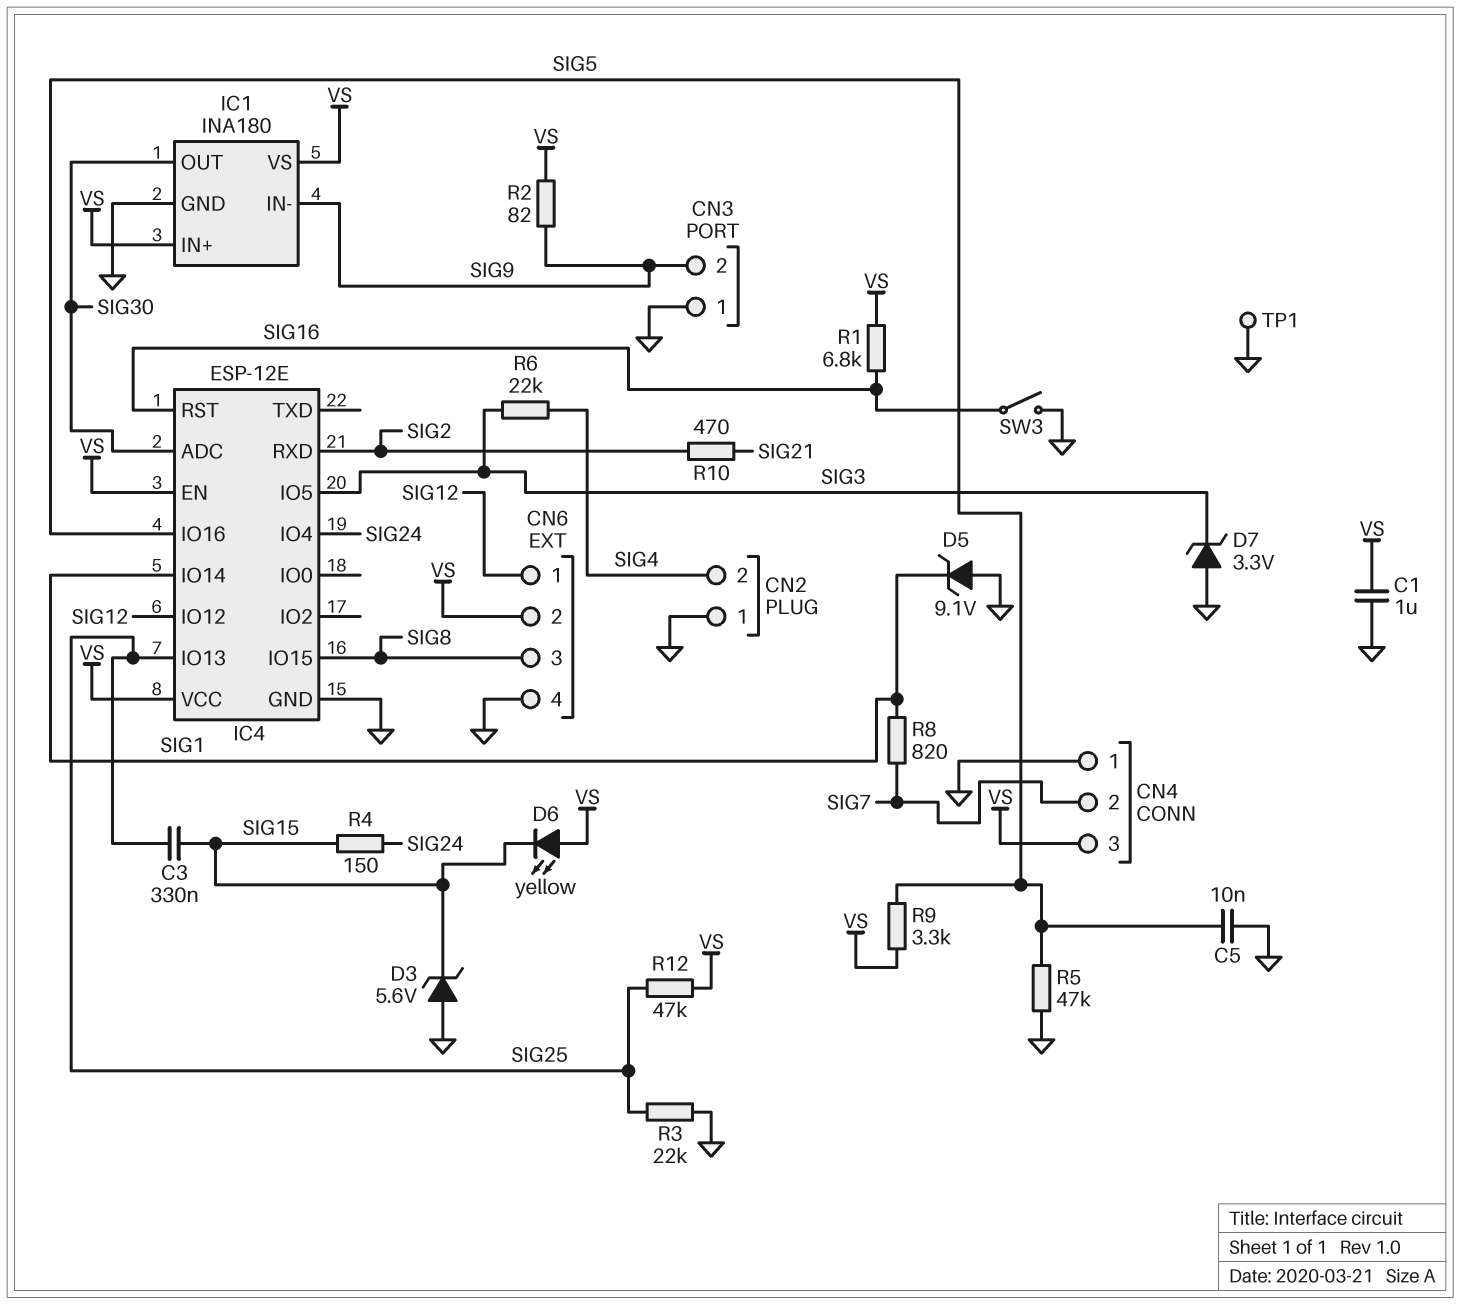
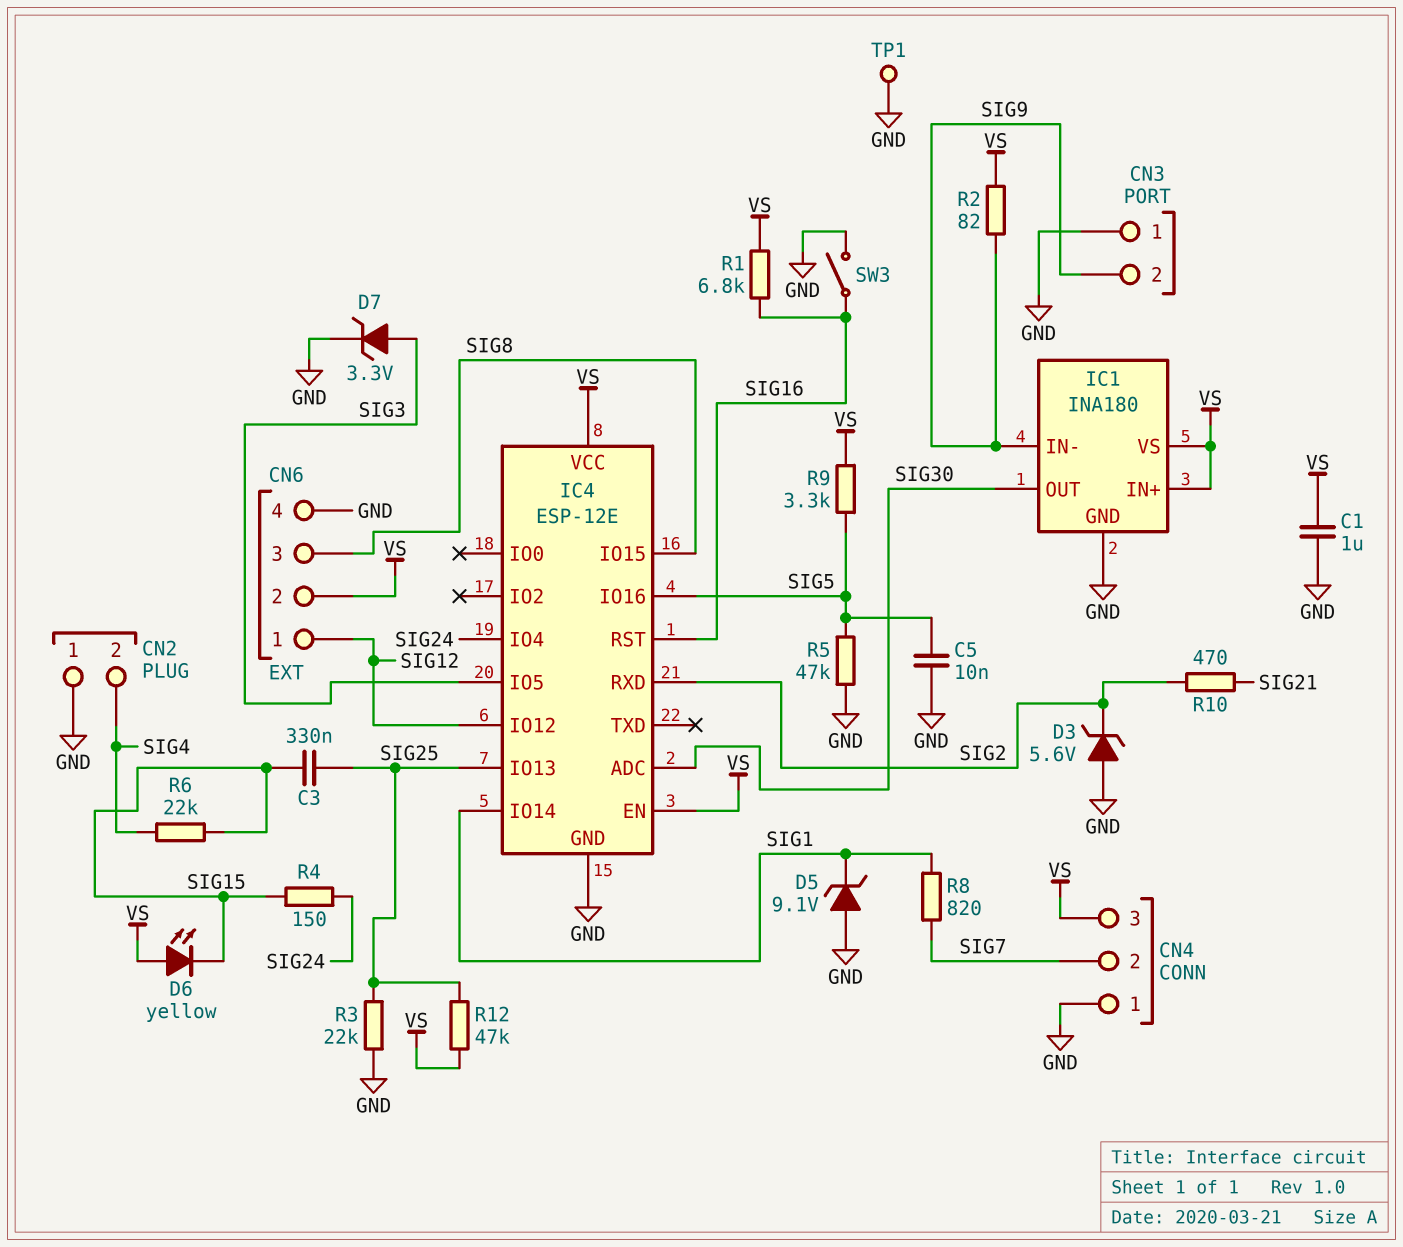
D3: zener 5.6V (A GND, K SIG15) -> zener 5.6V (A GND, K SIG2)
D7: zener 3.3V (A GND, K SIG3) -> zener 3.3V (A SIG3, K GND)
R6: 22k (SIG3, SIG4) -> 22k (SIG4, SIG15)

